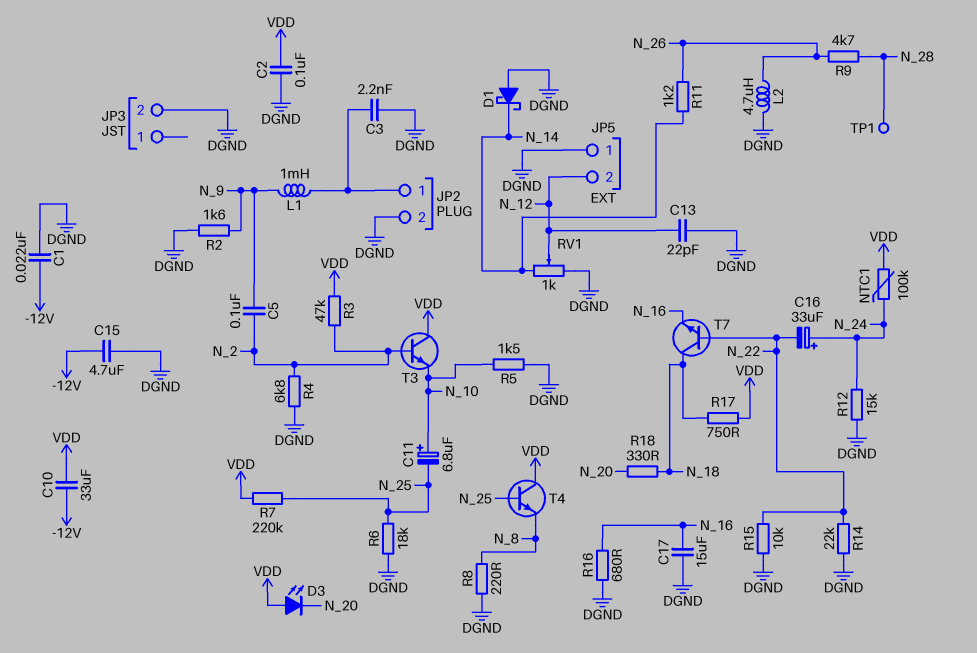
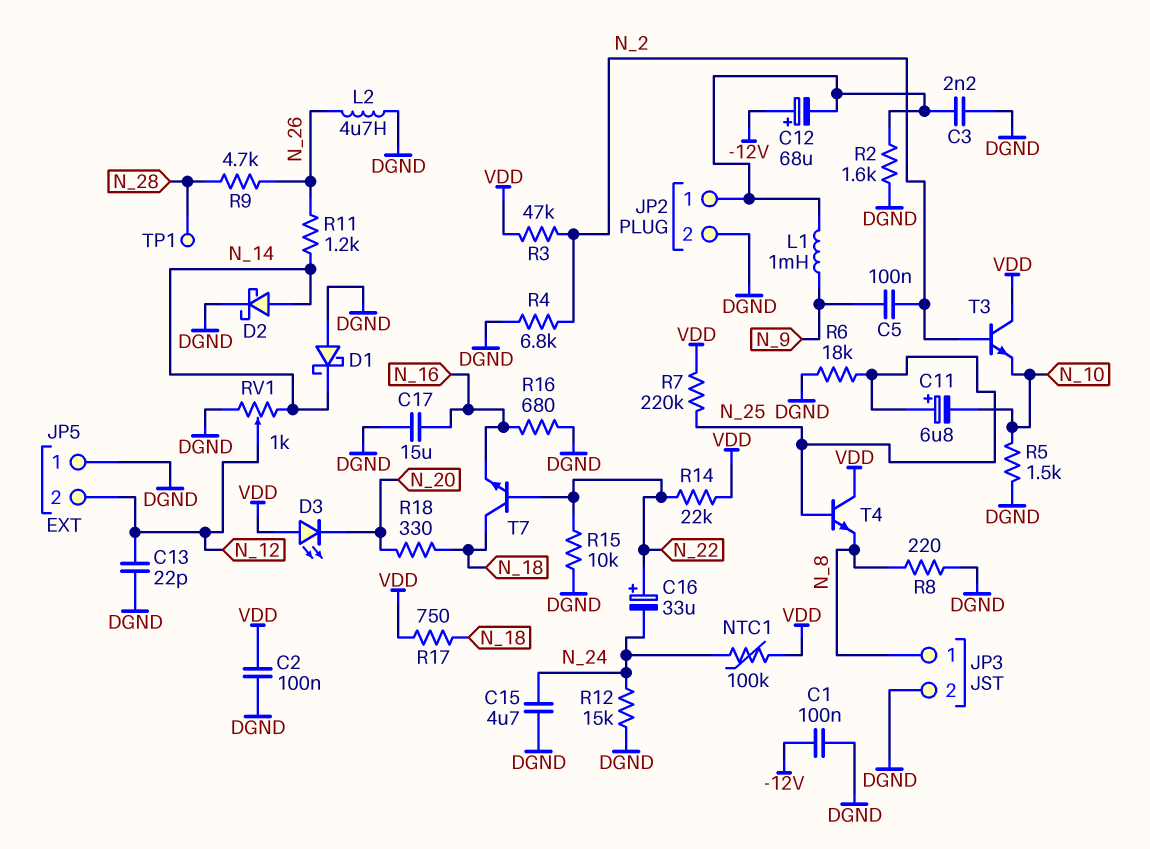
C1: 22nF (-12V, DGND) -> 100nF (-12V, DGND)
C10: 33uF (-12V, VDD) -> none
C11: 6.8uF (plus N_10, minus N_25) -> 6.8uF (plus N_25, minus N_10)
C12: none -> 68uF (plus -12V, minus JP2/1)
C15: 4.7uF (-12V, DGND) -> 4.7uF (DGND, N_24)
C16: 33uF (plus N_24, minus N_22) -> 33uF (plus N_22, minus N_24)
D2: none -> schottky (A N_14, K DGND)
JP3 pin 1: none -> N_8
R2: 1.6k (DGND, N_9) -> 1.6k (DGND, JP2/1)
R14: 22k (DGND, N_22) -> 22k (N_22, VDD)

